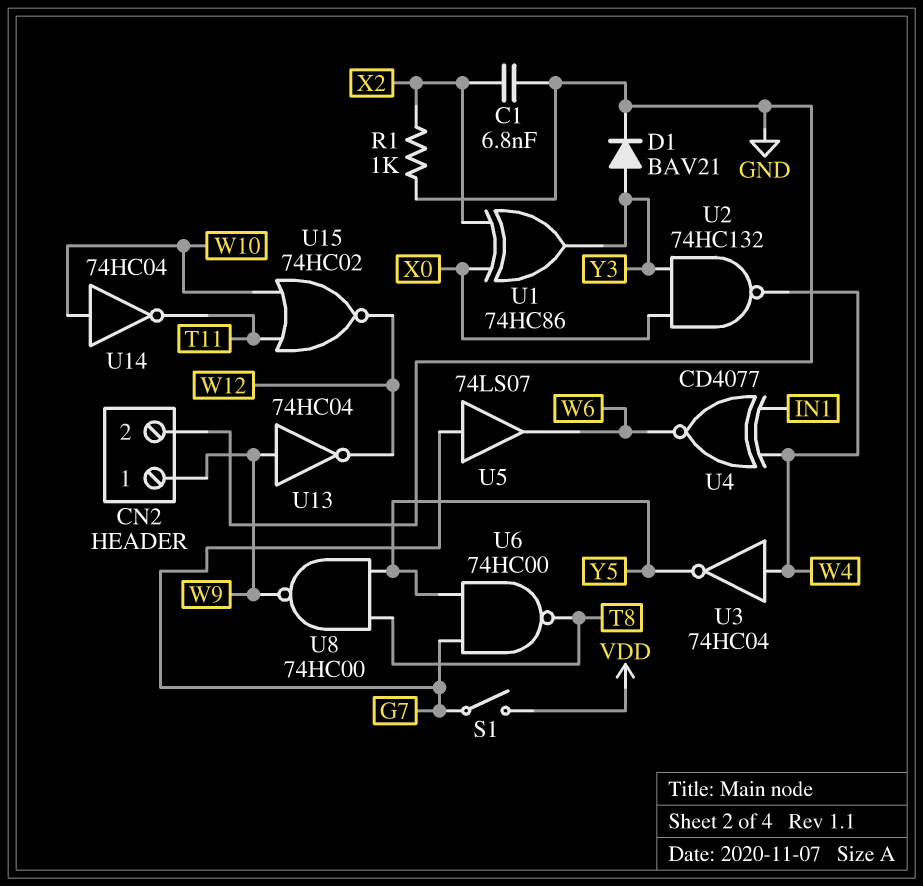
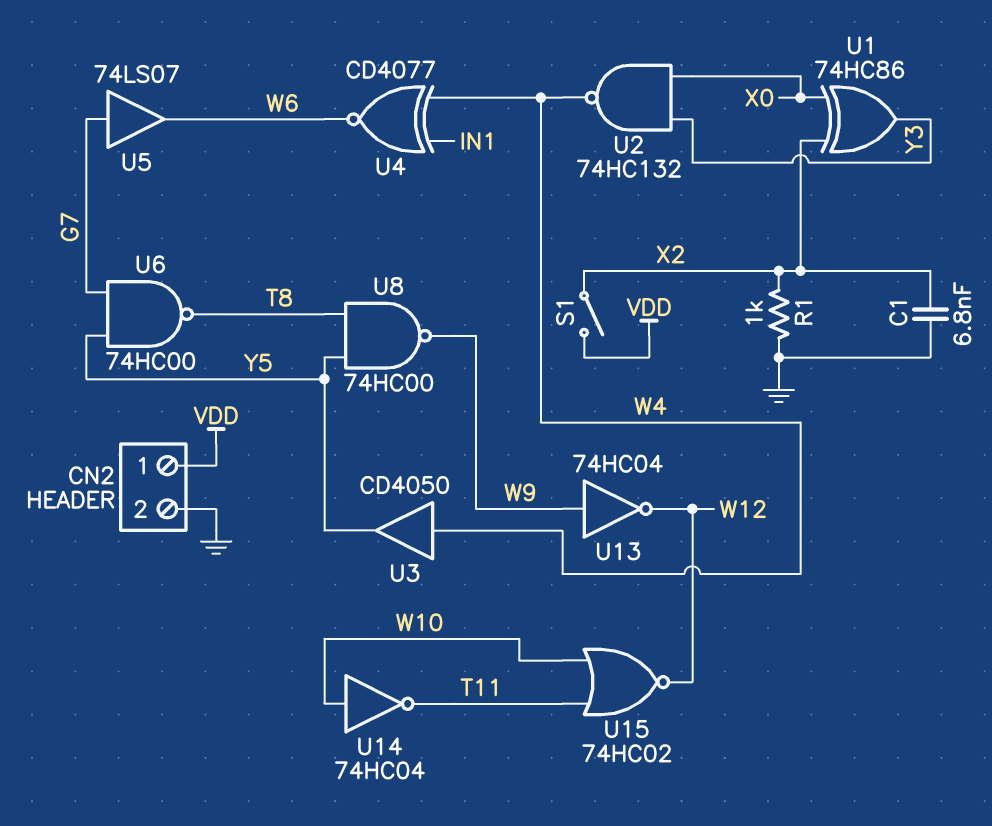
CN2 pin 1: W9 -> VDD
D1: diode BAV21 (A Y3, K GND) -> none
S1: switch (G7, VDD) -> switch (VDD, X2)
U3: NOT 74HC04 (in W4, out Y5) -> buffer CD4050 (in W4, out Y5)

